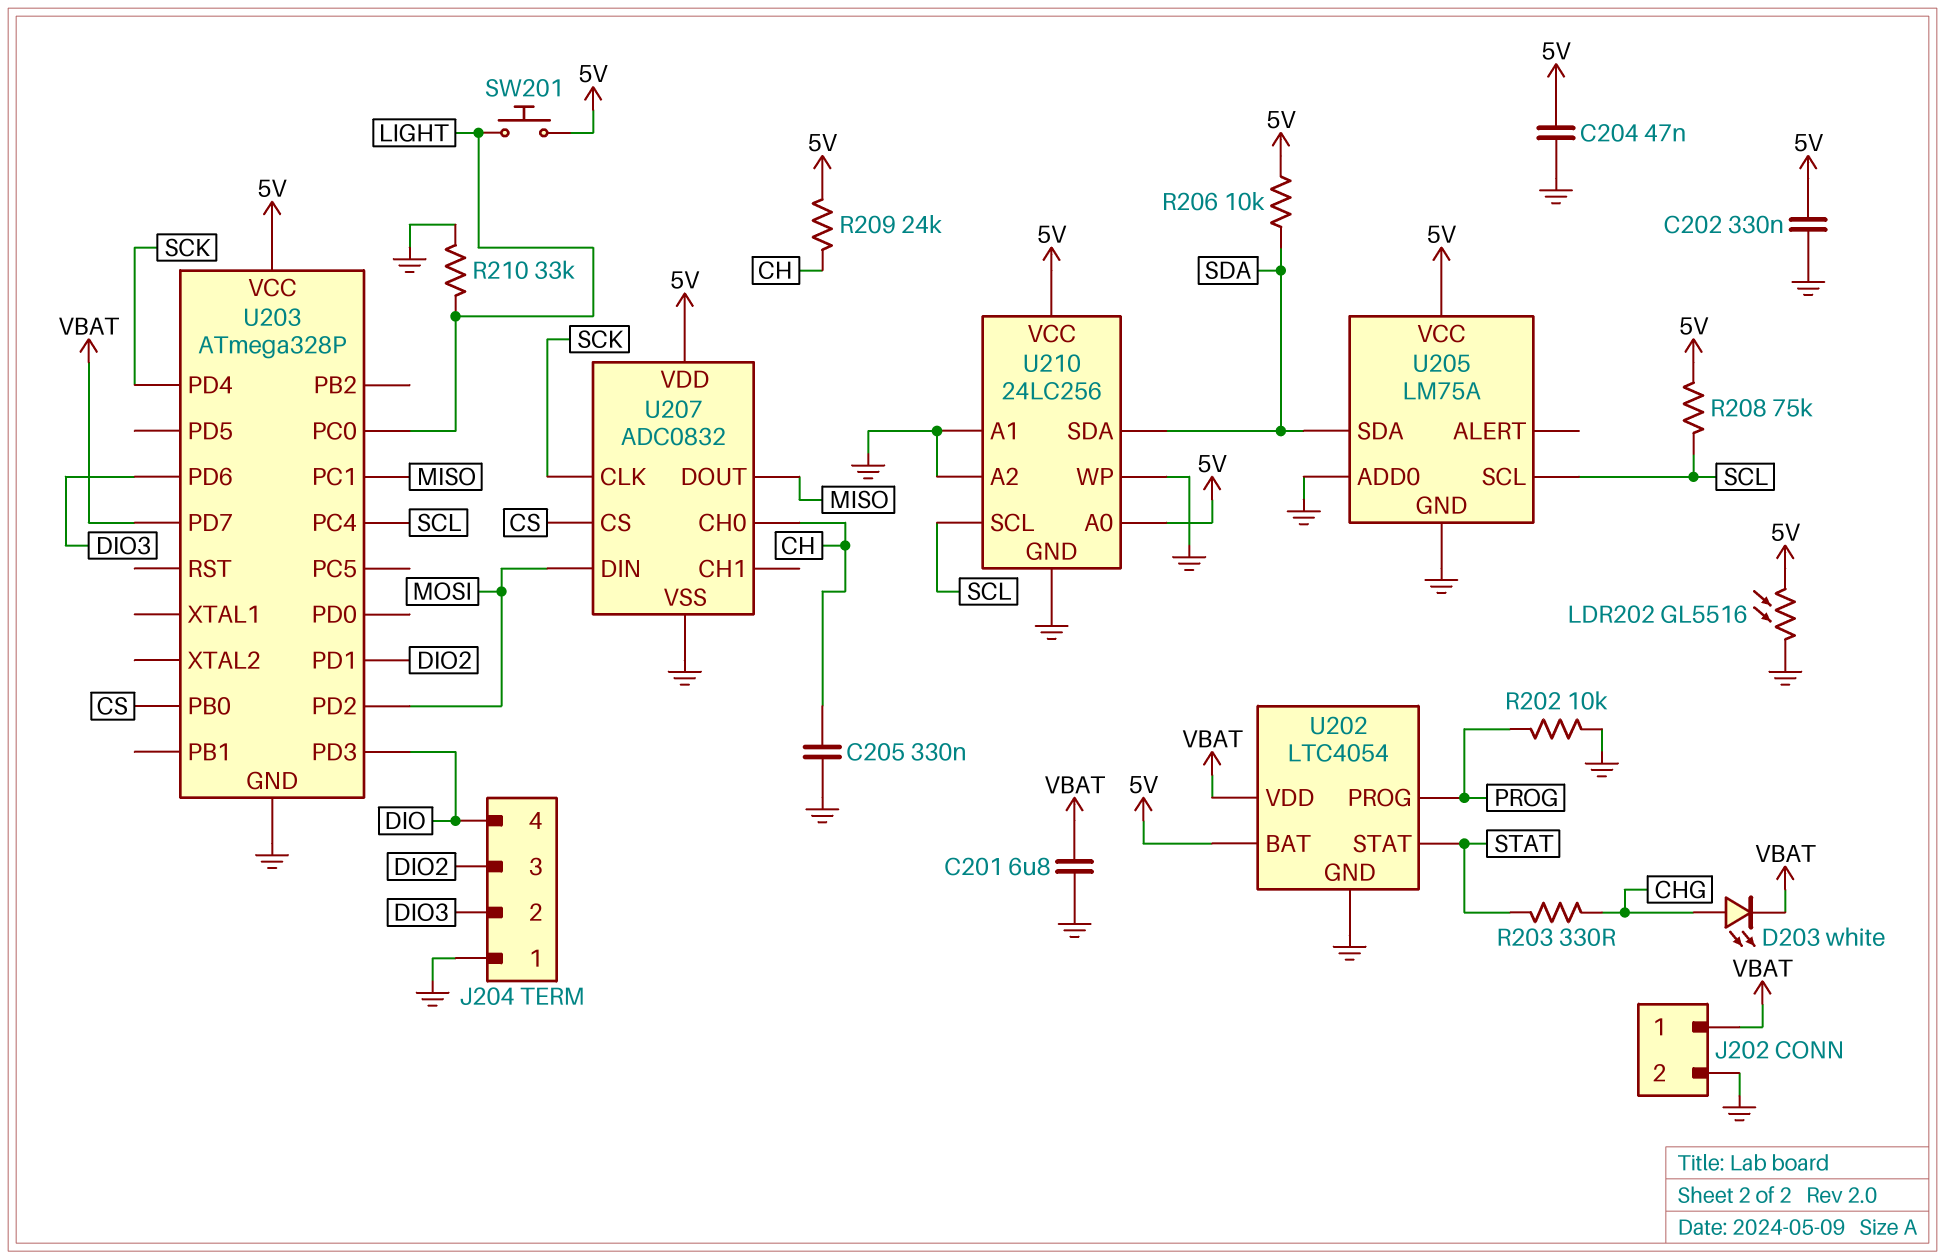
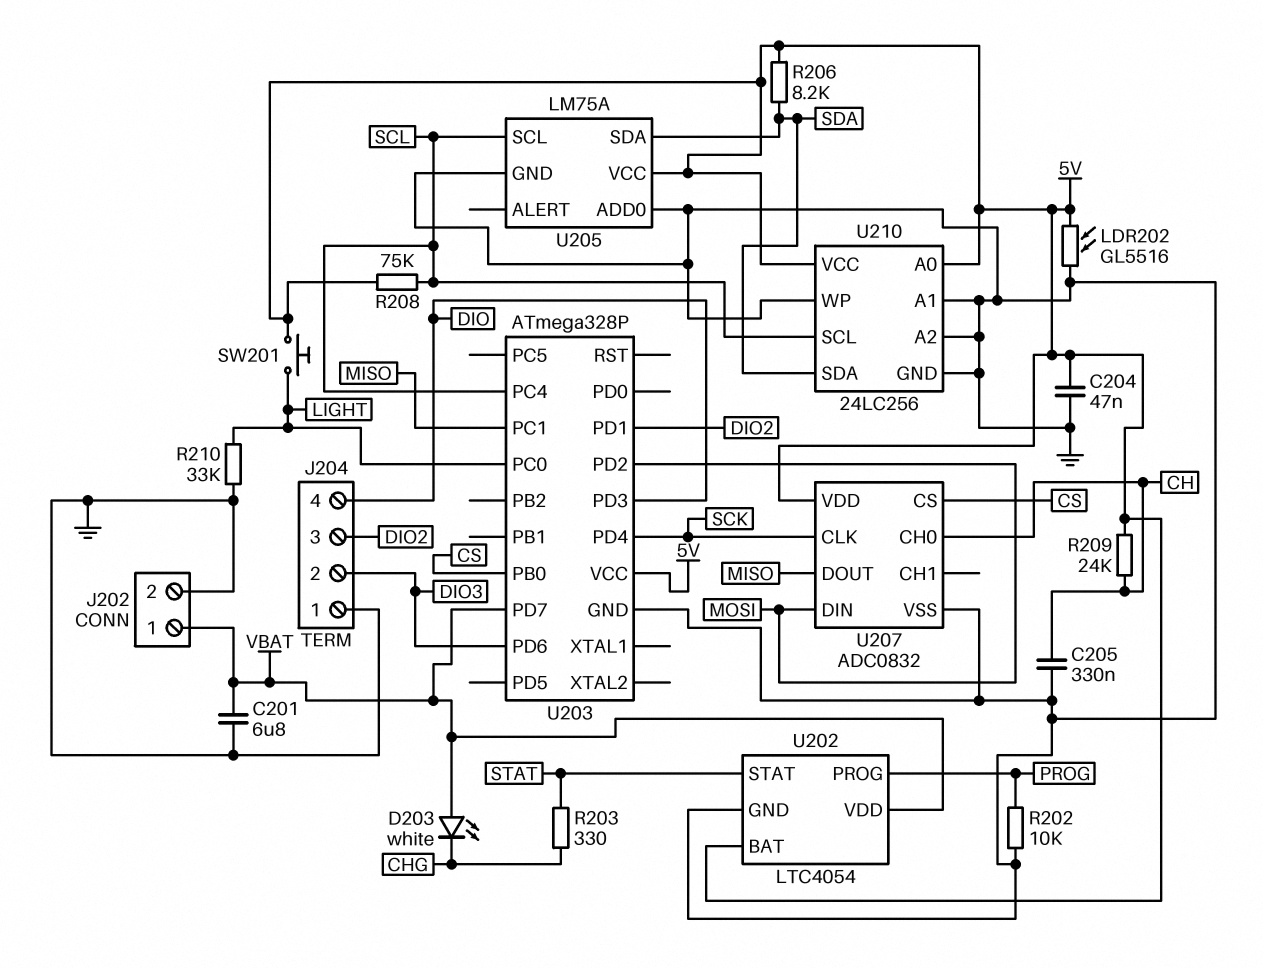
C202: 330nF (5V, GND) -> none
D203: LED white (A CHG, K VBAT) -> LED white (A VBAT, K CHG)
R206: 10k (5V, SDA) -> 8.2k (5V, SDA)

